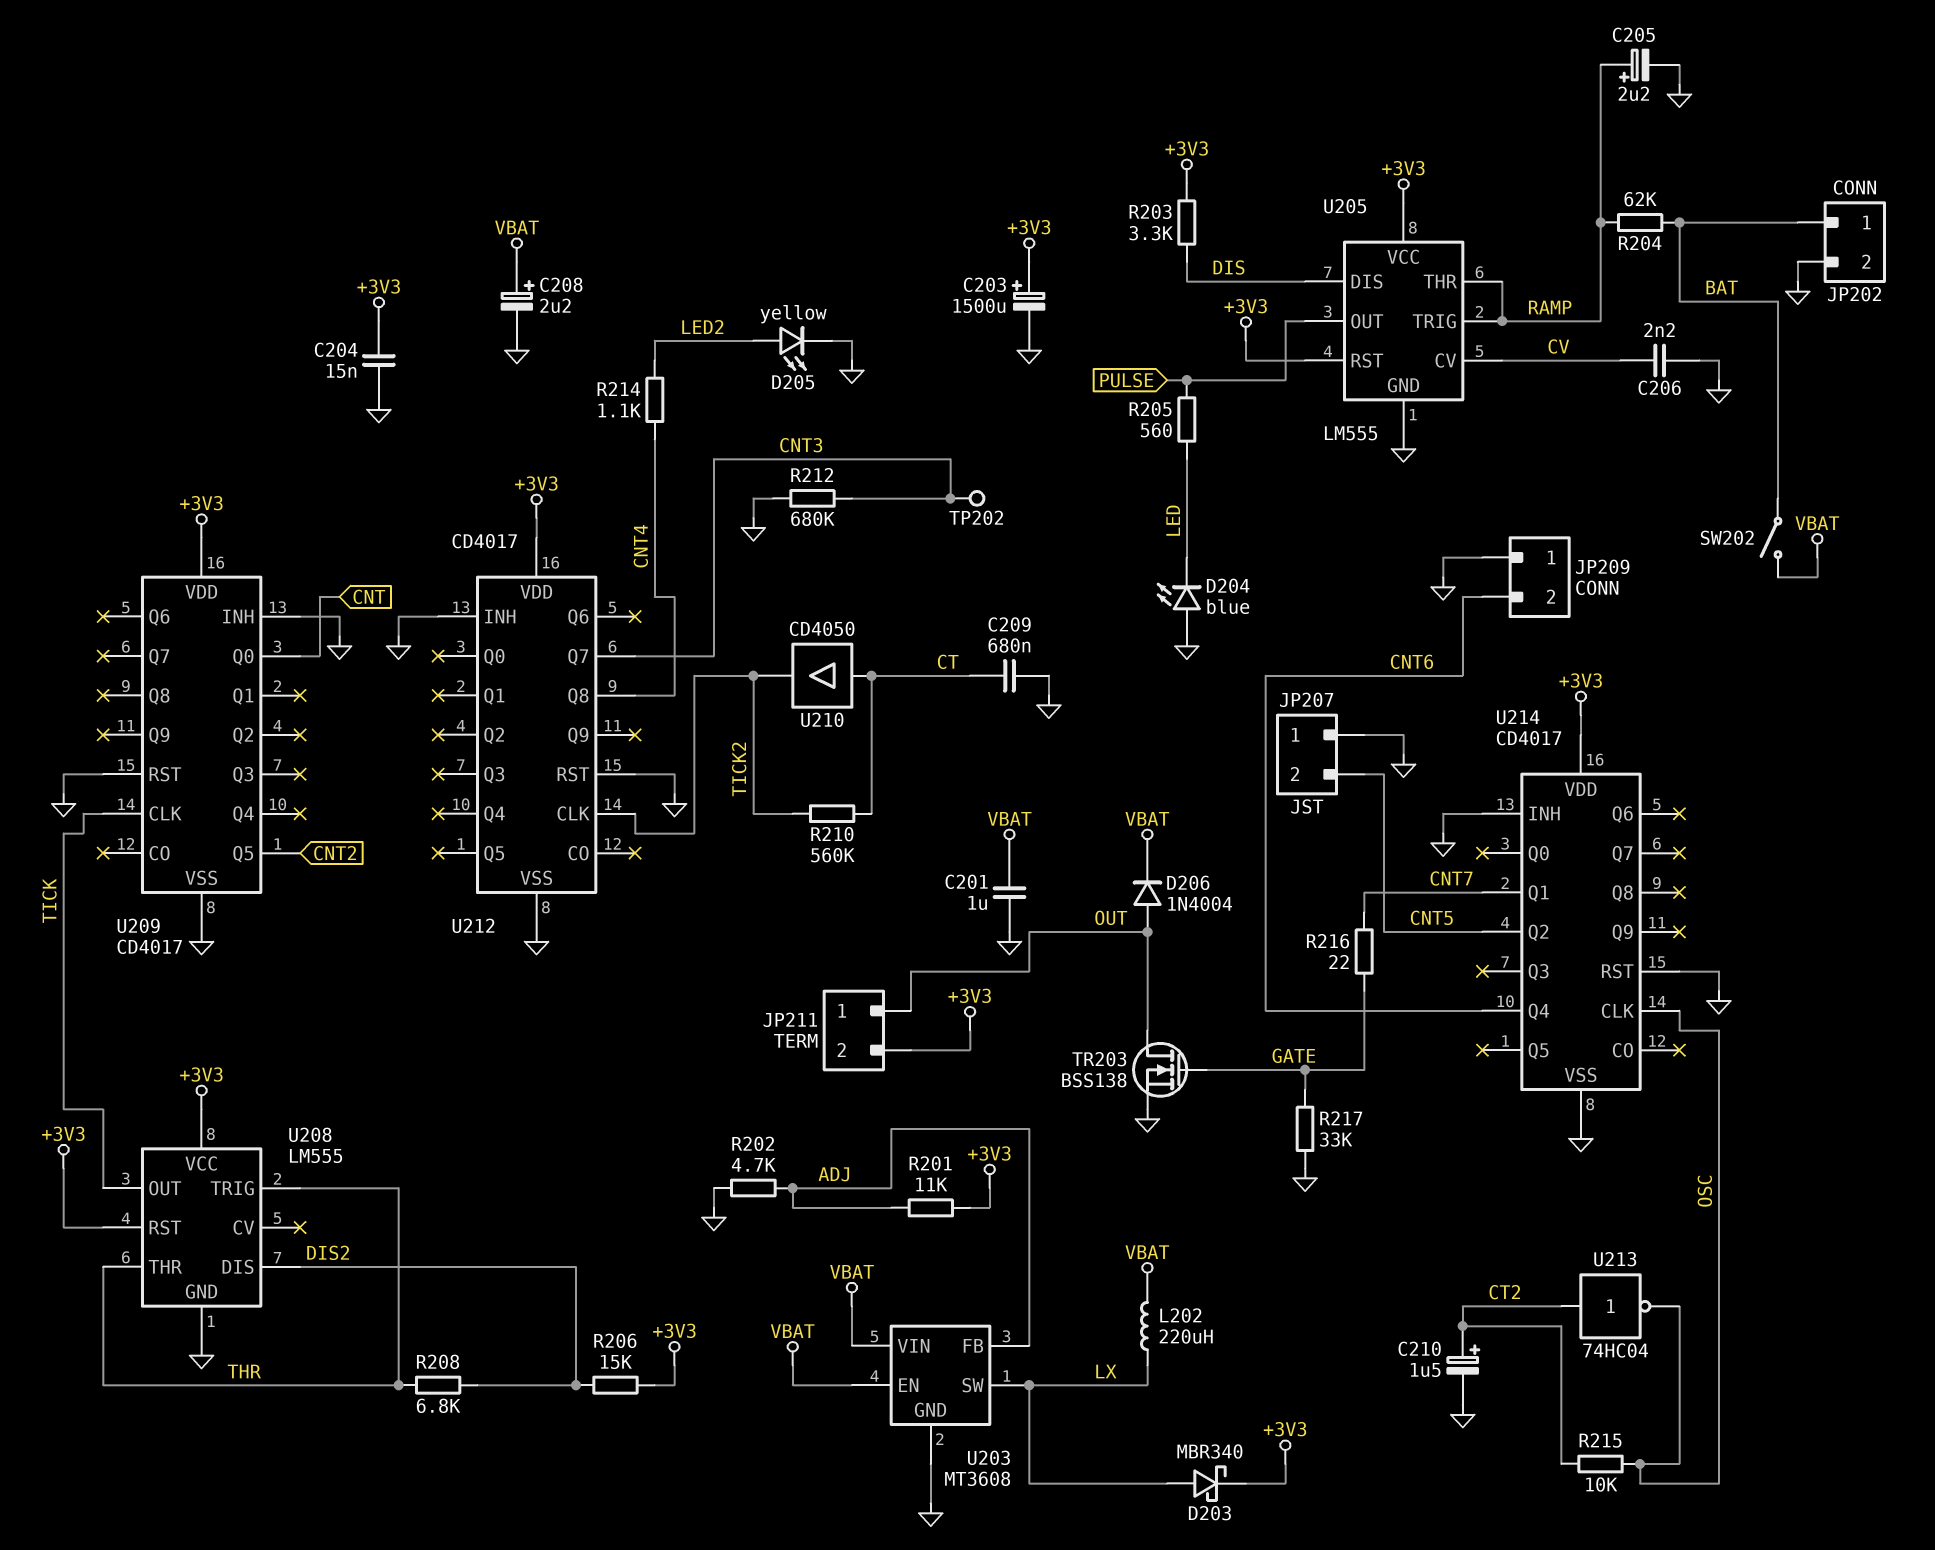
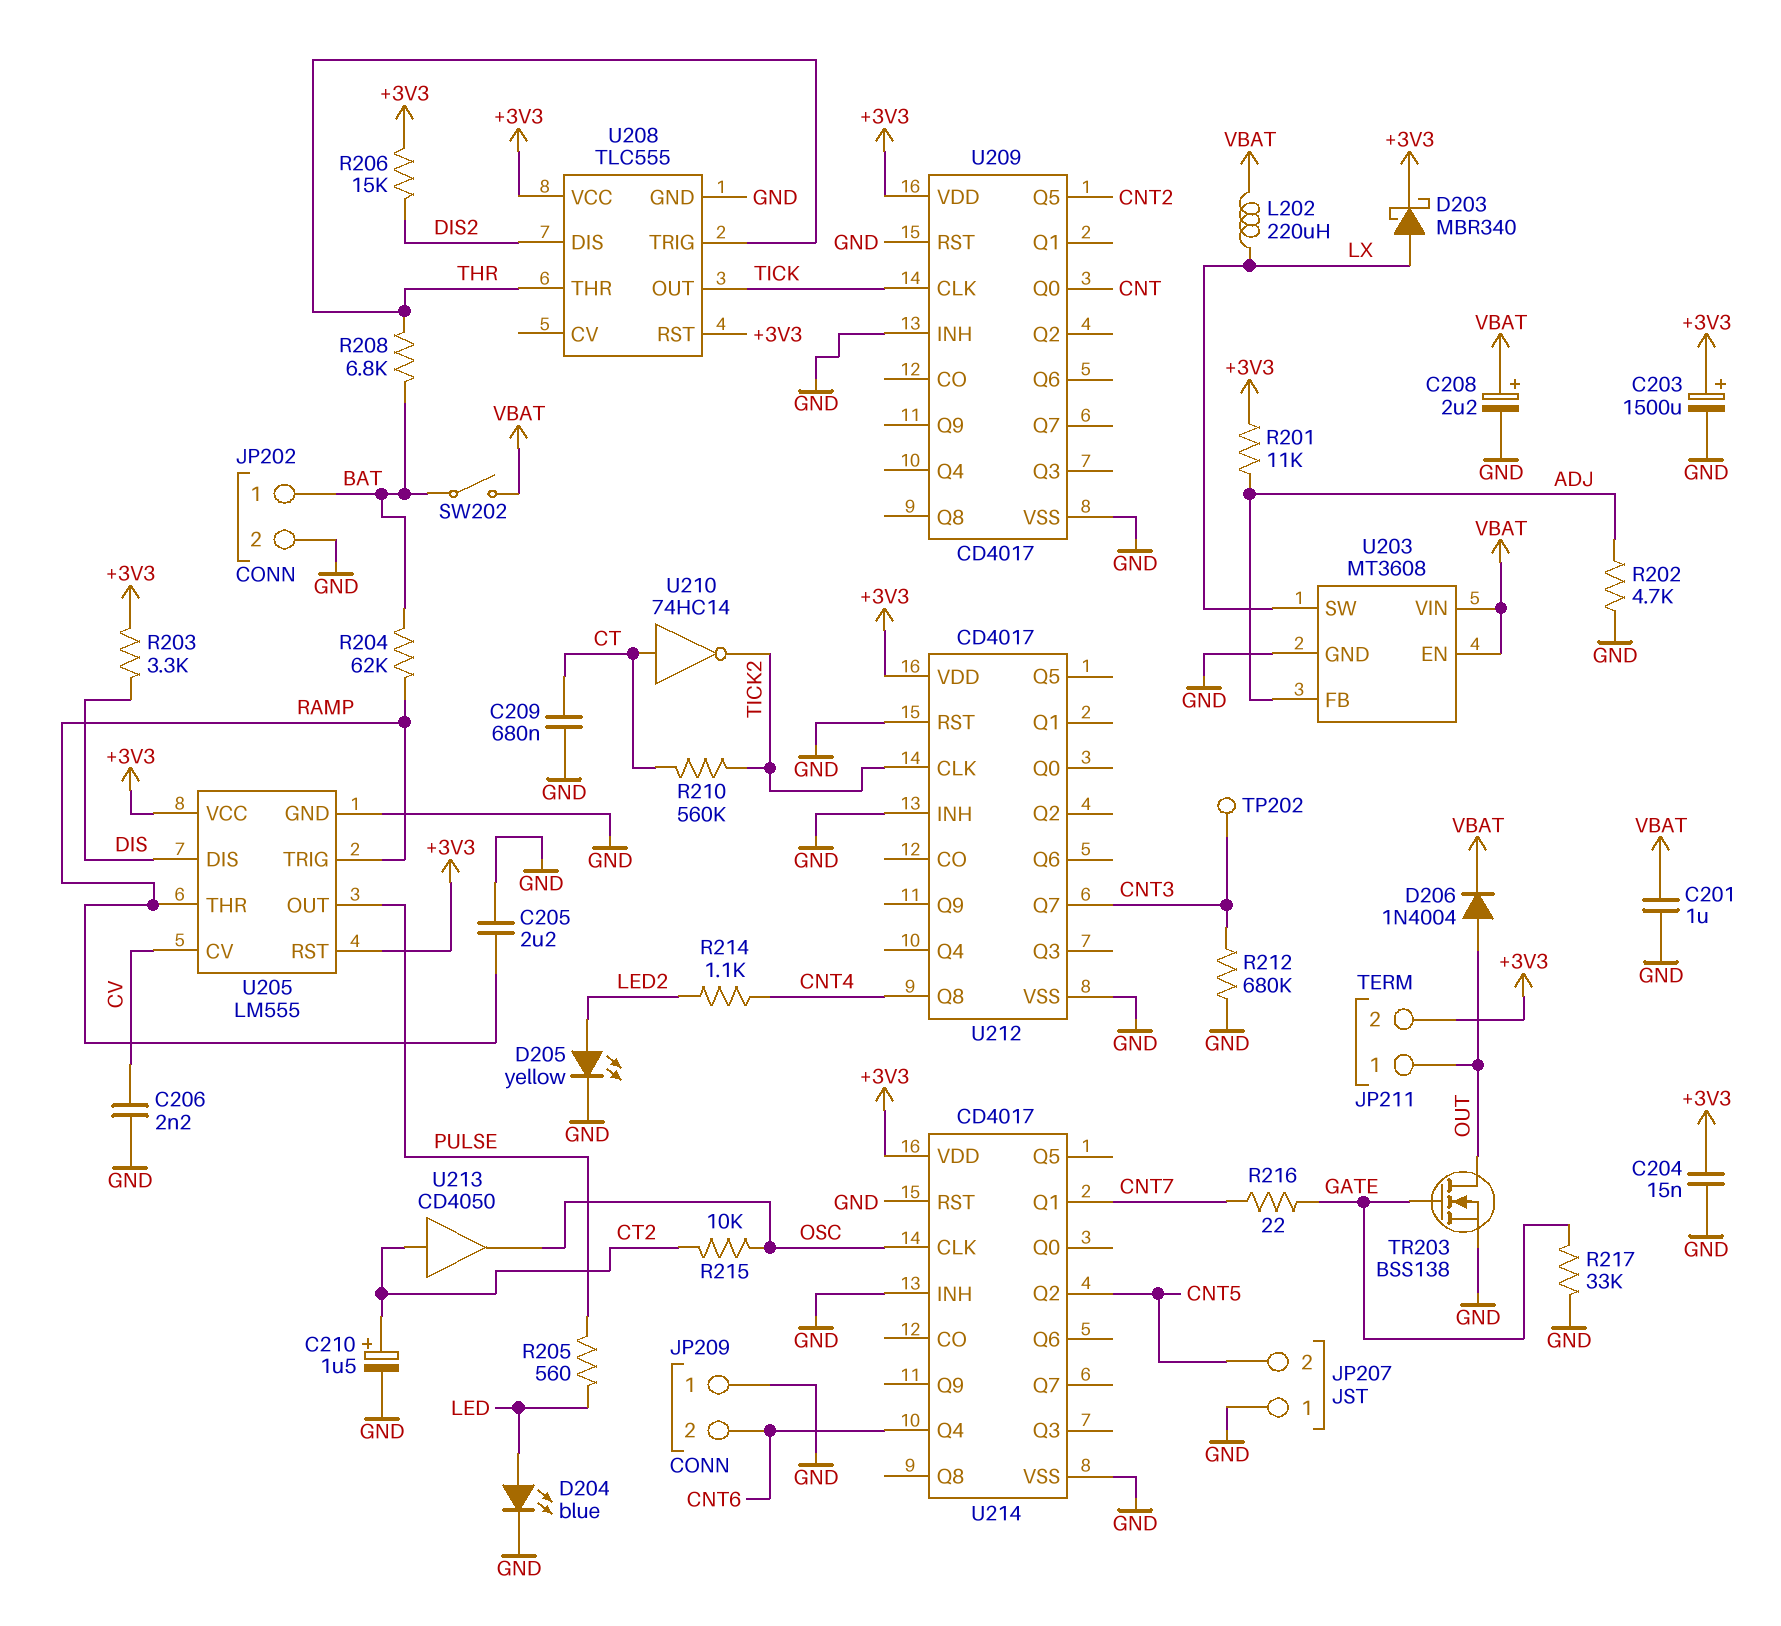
C205: 2.2uF (plus RAMP, minus GND) -> 2.2uF (GND, RAMP)
D204: LED blue (A GND, K LED) -> LED blue (A LED, K GND)
R208: 6.8k (DIS2, THR) -> 6.8k (BAT, THR)
U208: LM555 -> TLC555
U210: buffer CD4050 (in CT, out TICK2) -> NOT 74HC14 (in CT, out TICK2)
U213: NOT 74HC04 (in CT2, out OSC) -> buffer CD4050 (in CT2, out OSC)

